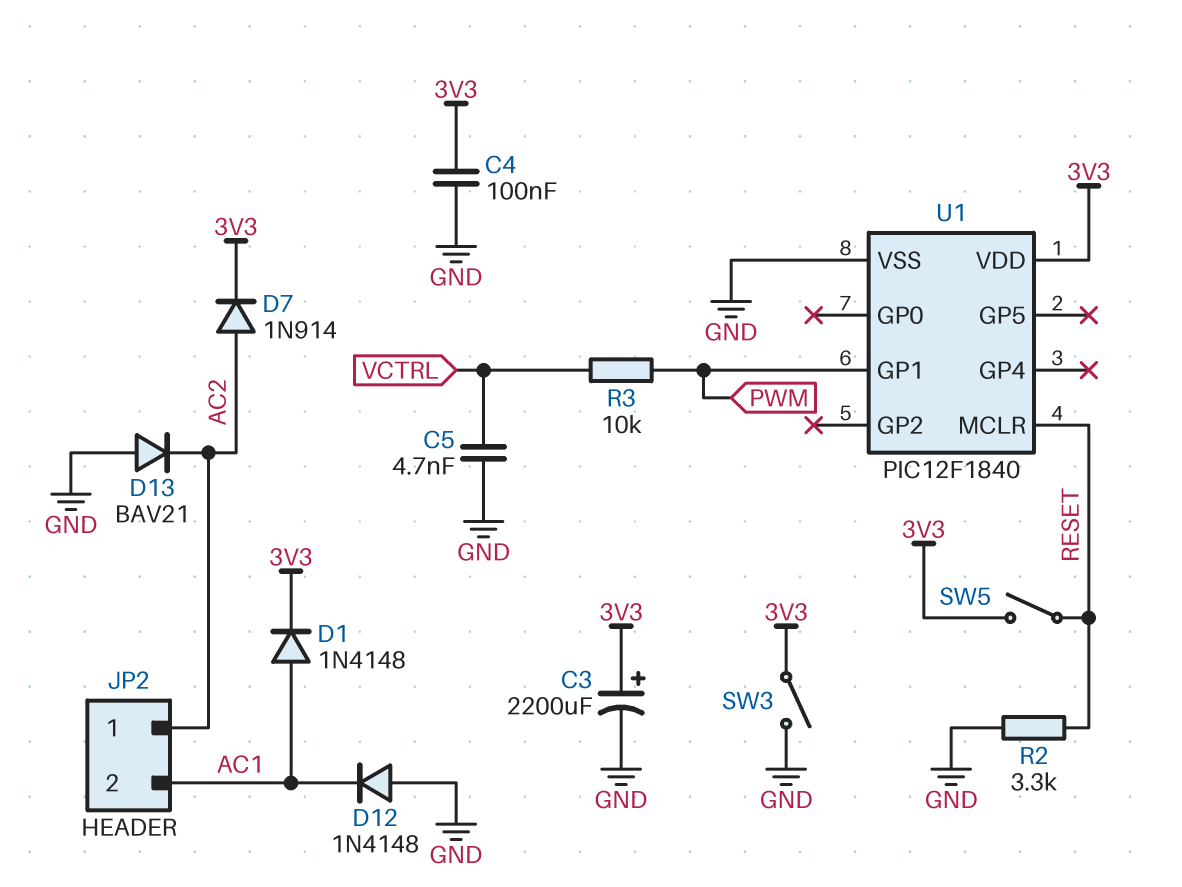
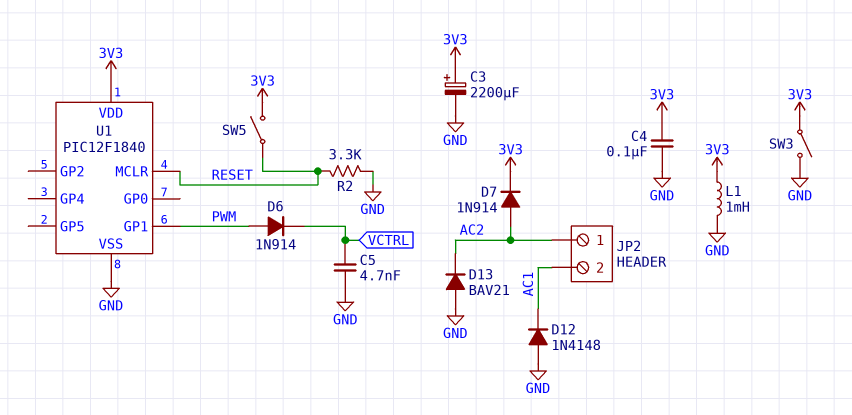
D1: diode 1N4148 (A AC1, K 3V3) -> none
D6: none -> diode 1N914 (A PWM, K VCTRL)
L1: none -> 1mH (3V3, GND)
R3: 10k (PWM, VCTRL) -> none

